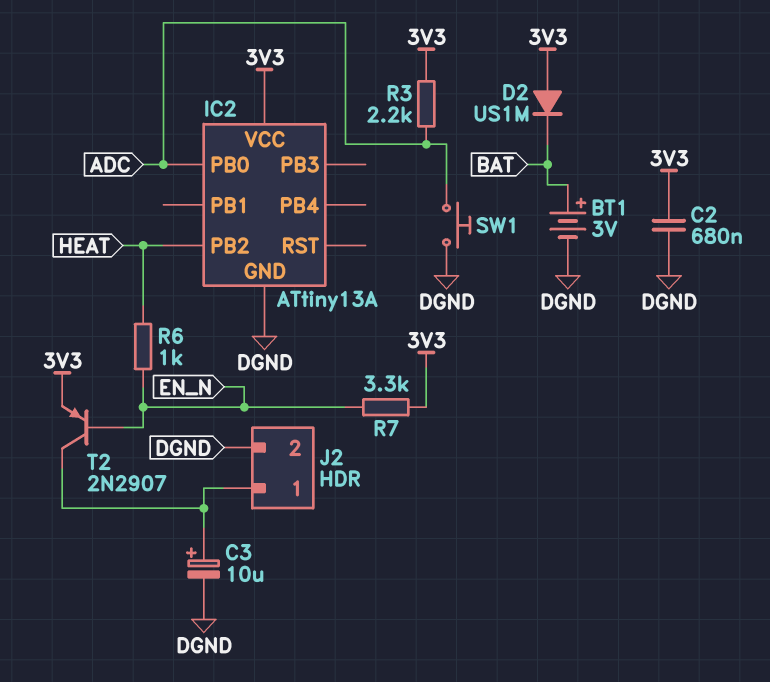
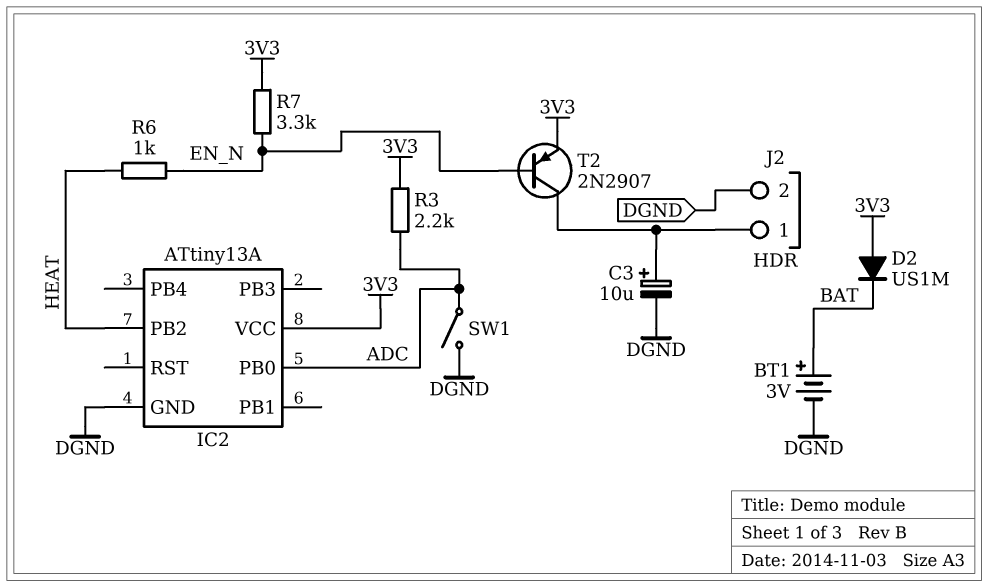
C2: 680nF (3V3, DGND) -> none
SW1: button (ADC, DGND) -> switch (ADC, DGND)

